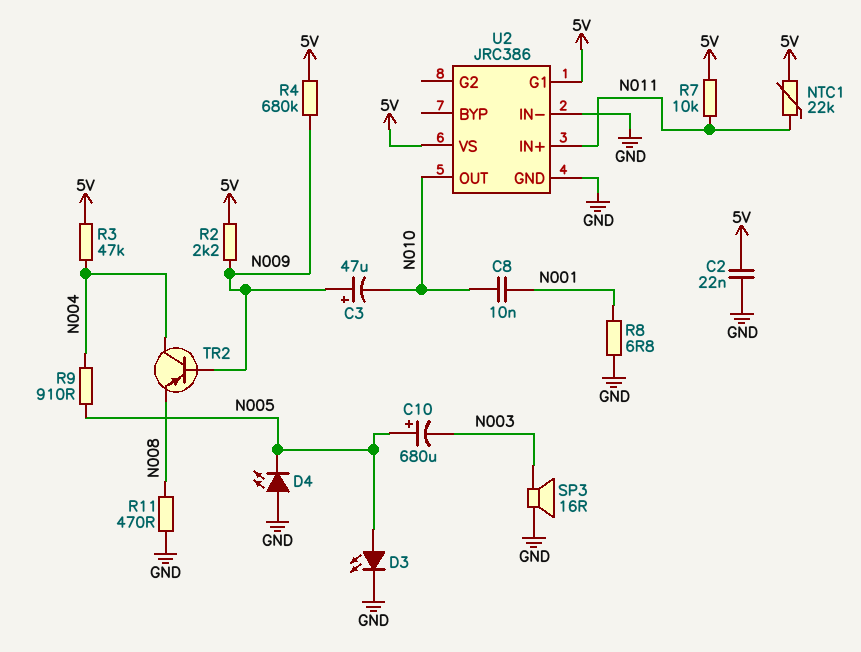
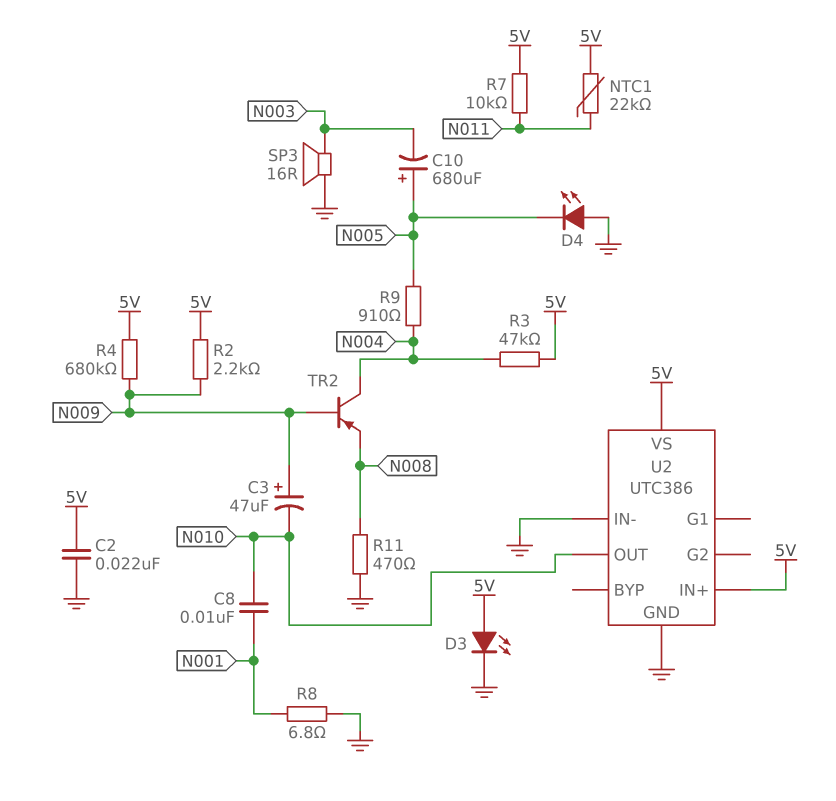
D3: LED (A N005, K GND) -> LED (A 5V, K GND)
U2: JRC386 -> UTC386
U2 pin G1: 5V -> none
U2 pin IN+: N011 -> 5V

